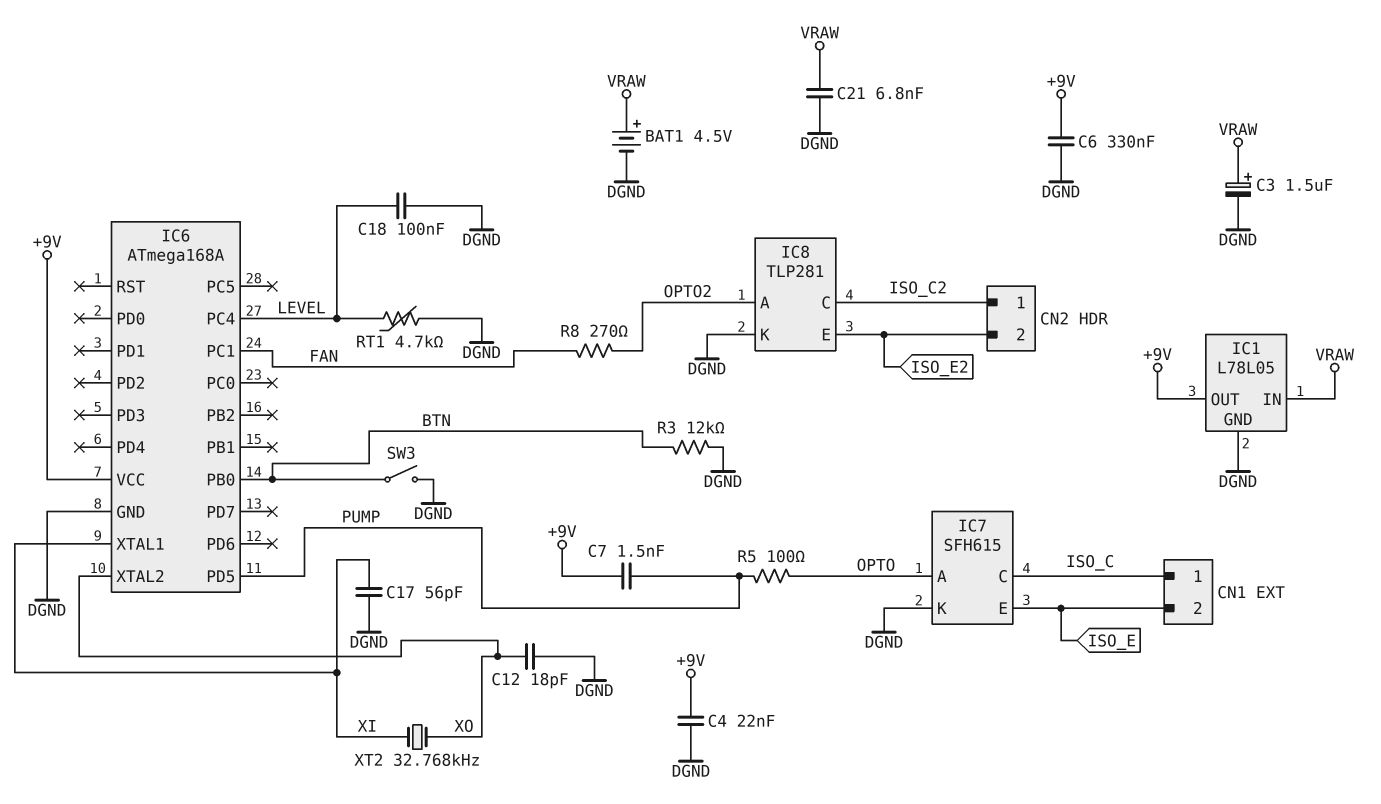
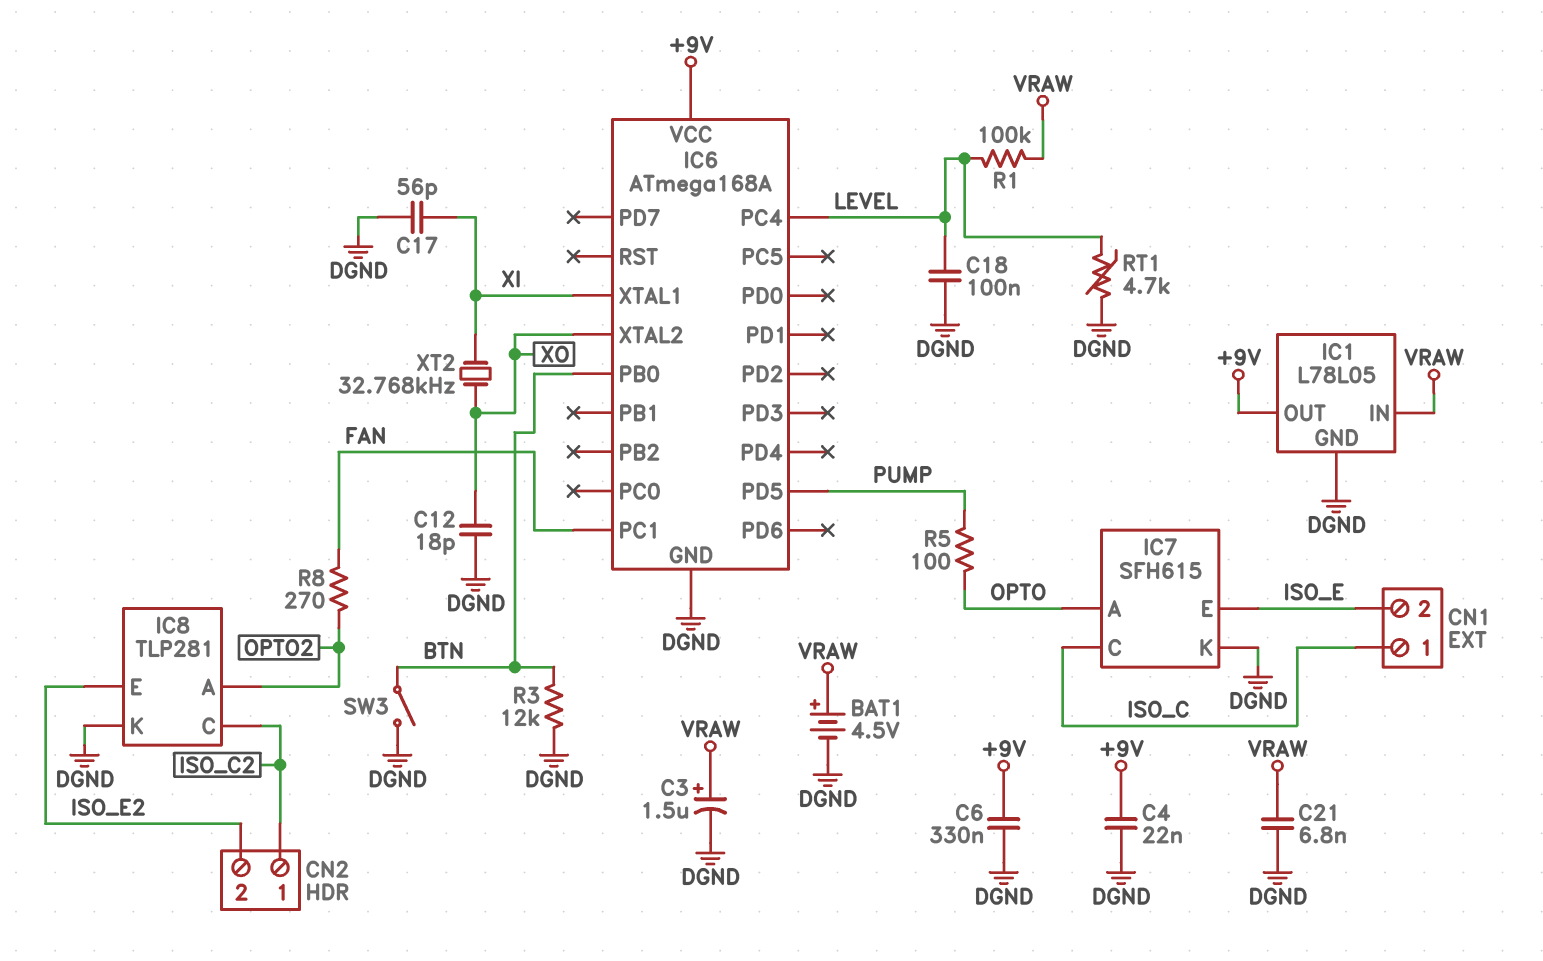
C7: 1.5nF (+9V, PUMP) -> none
R1: none -> 100k (LEVEL, VRAW)

